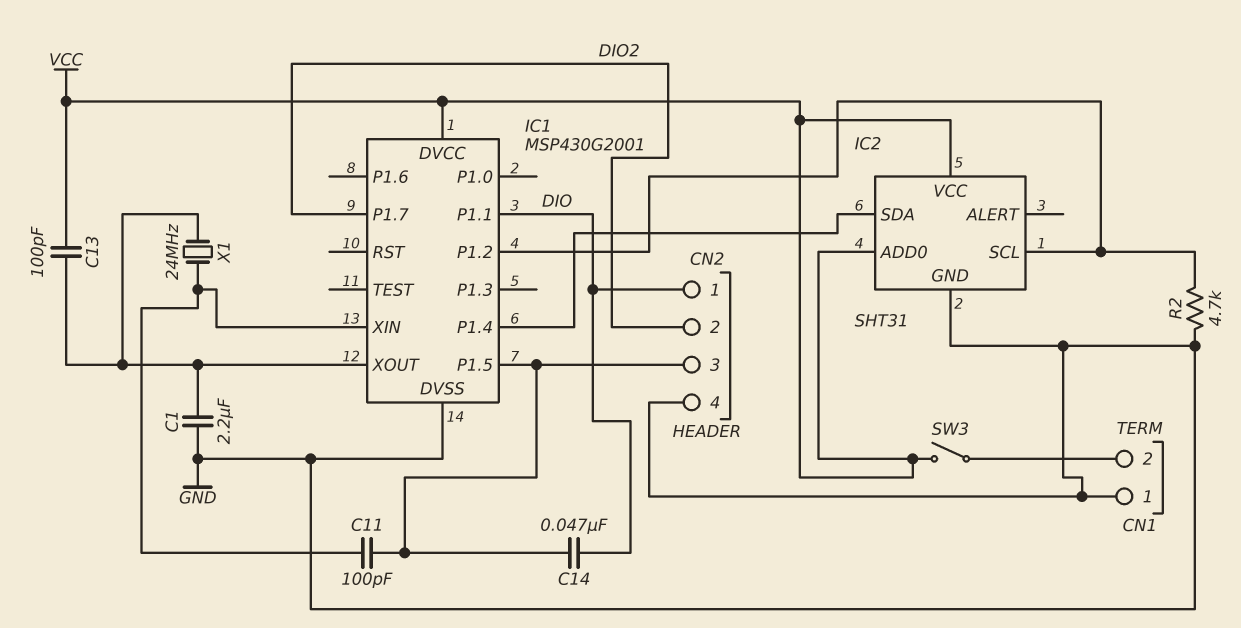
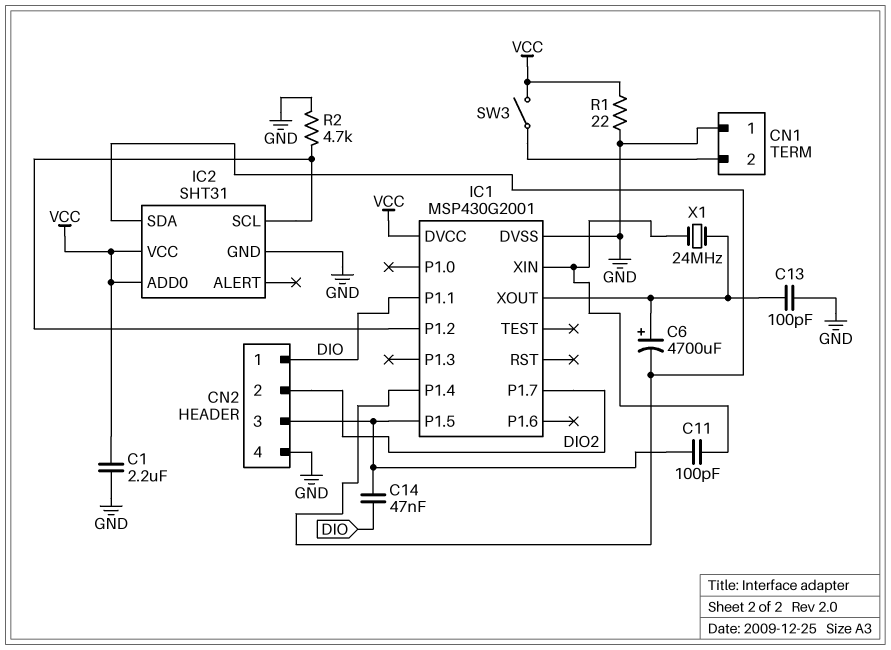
C1: 2.2uF (GND, IC1/XOUT) -> 2.2uF (GND, VCC)
C6: none -> 4700uF (plus IC1/XOUT, minus IC1/P1.4)
C13: 100pF (IC1/XOUT, VCC) -> 100pF (GND, IC1/XOUT)
R1: none -> 22 (GND, VCC)

